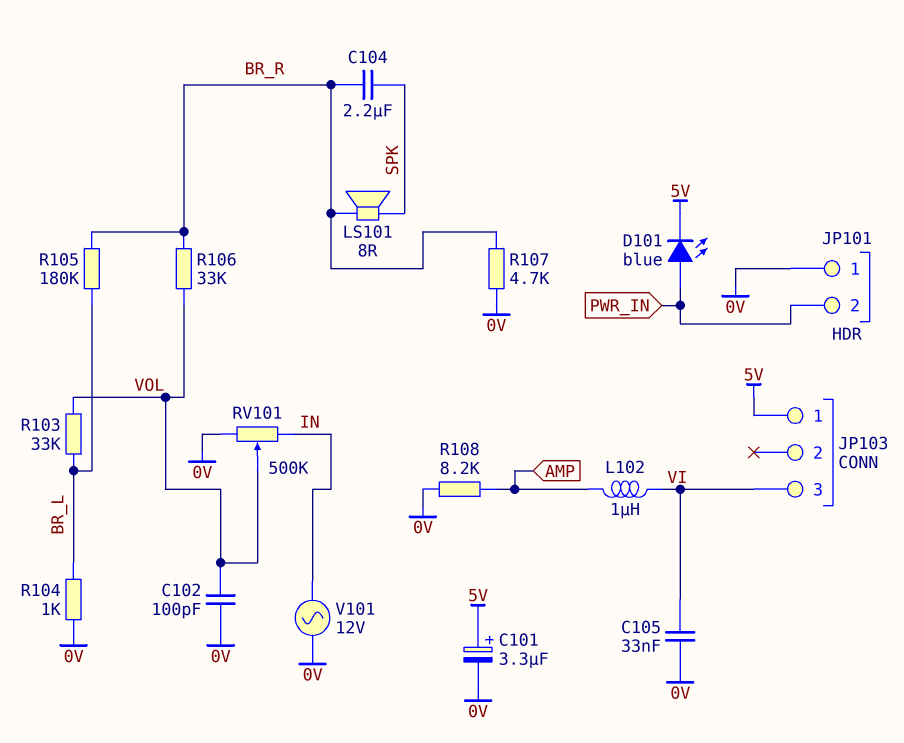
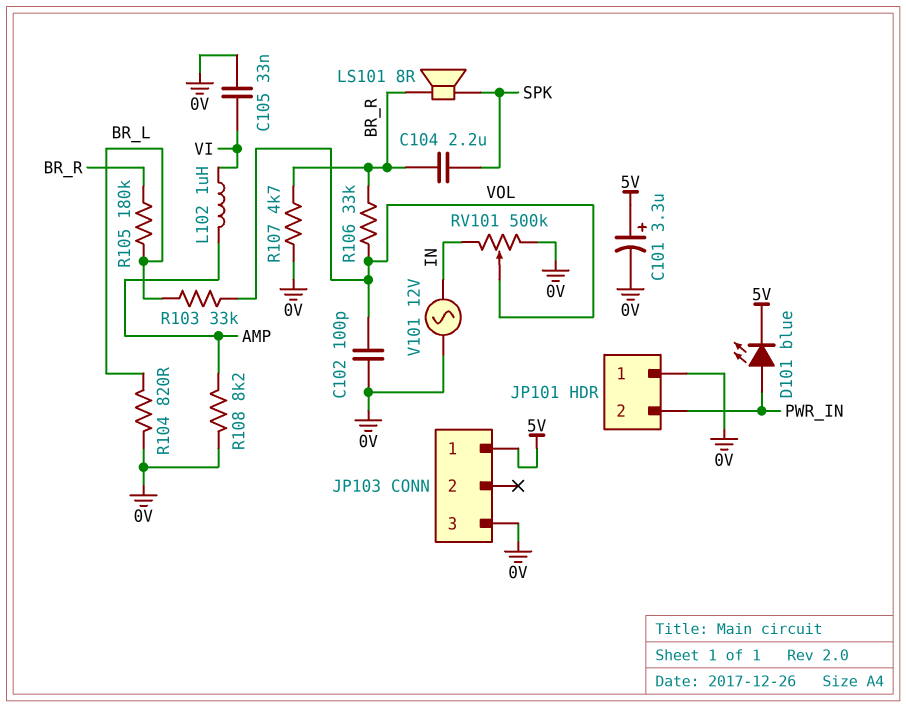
JP103 pin 3: VI -> 0V
R104: 1k (0V, BR_L) -> 820 (0V, BR_L)

